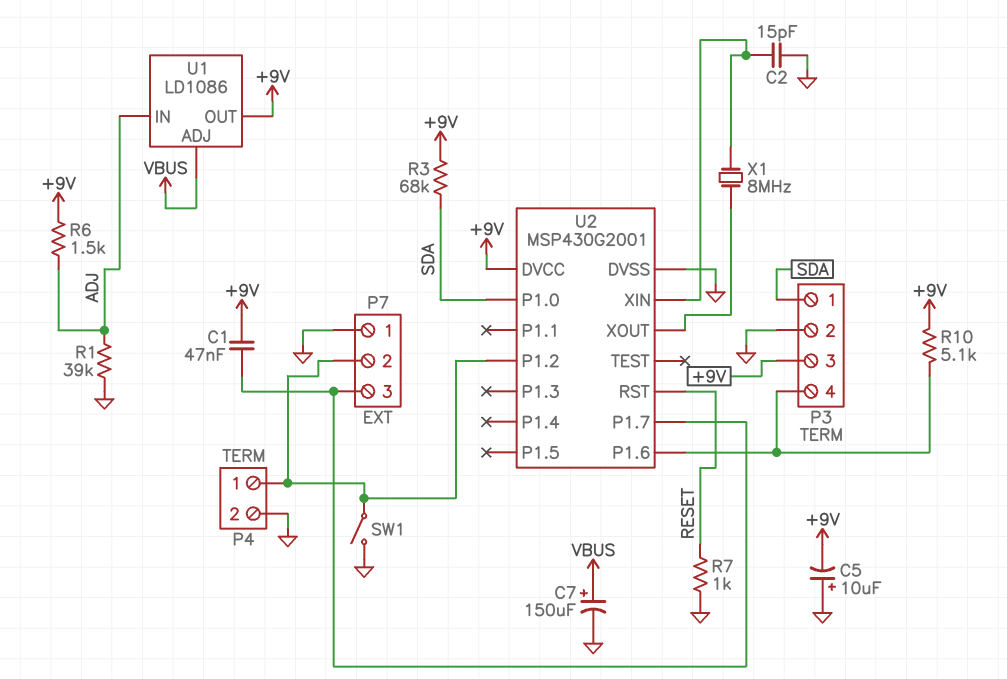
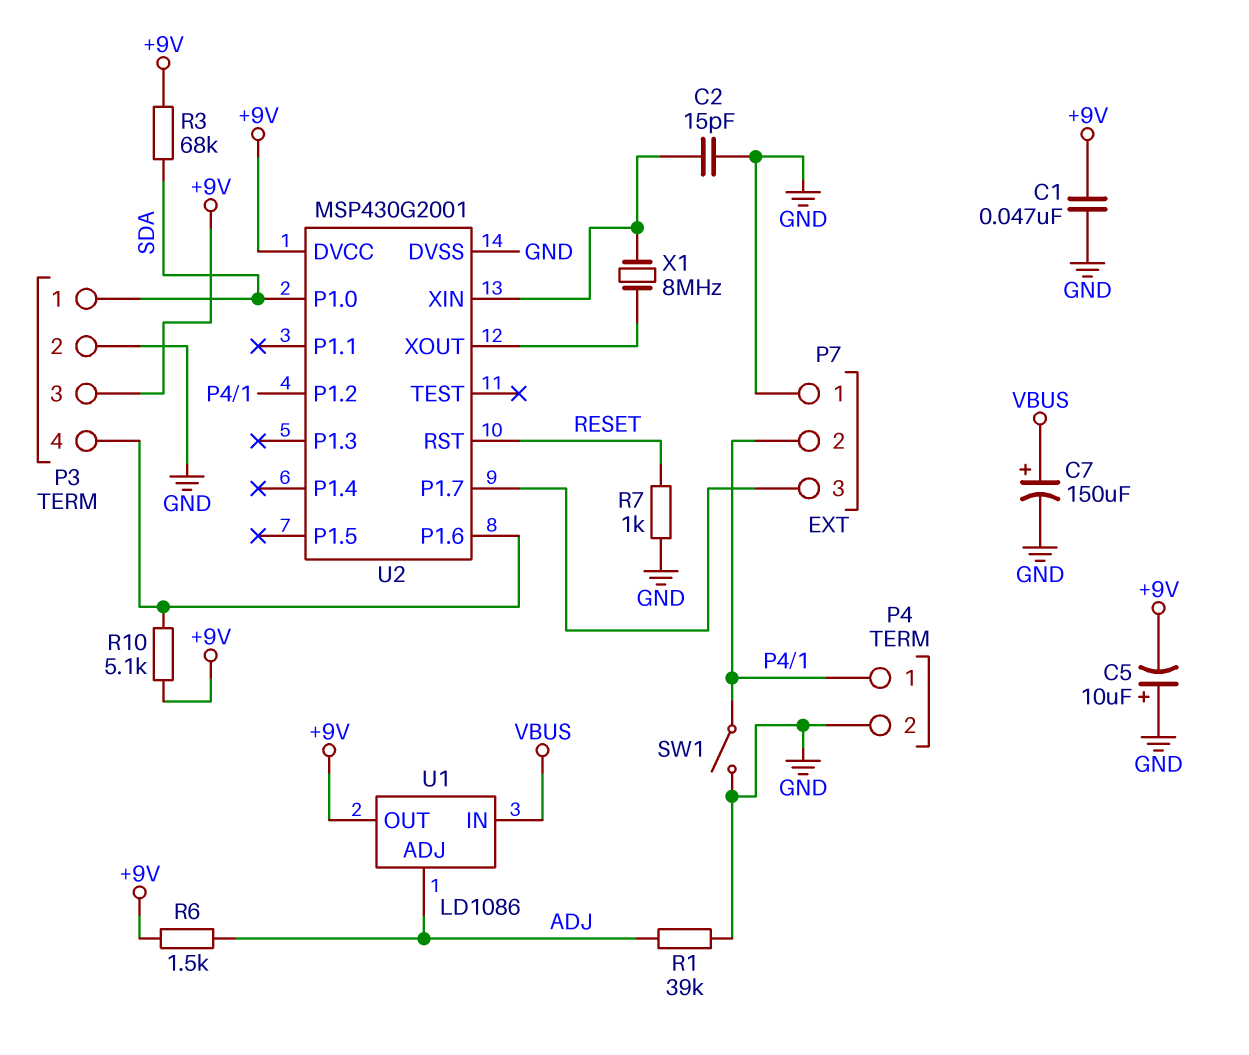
C1: 47nF (+9V, P7/3) -> 47nF (+9V, GND)
U1 pin ADJ: VBUS -> ADJ
U1 pin IN: ADJ -> VBUS

